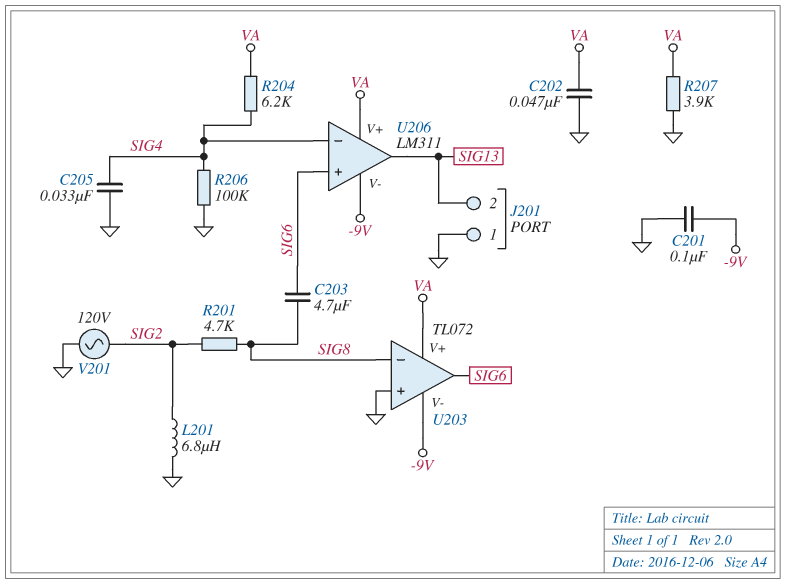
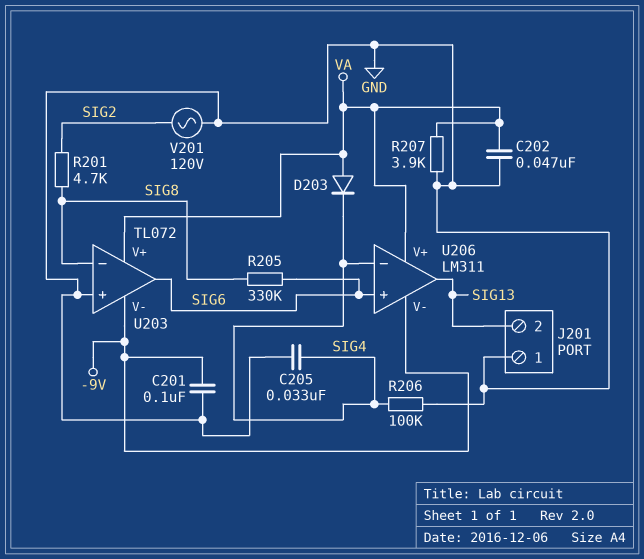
C203: 4.7uF (SIG6, SIG8) -> none
D203: none -> diode (A VA, K SIG4)
L201: 6.8uH (GND, SIG2) -> none
R204: 6.2k (SIG4, VA) -> none
R205: none -> 330k (SIG6, SIG8)

